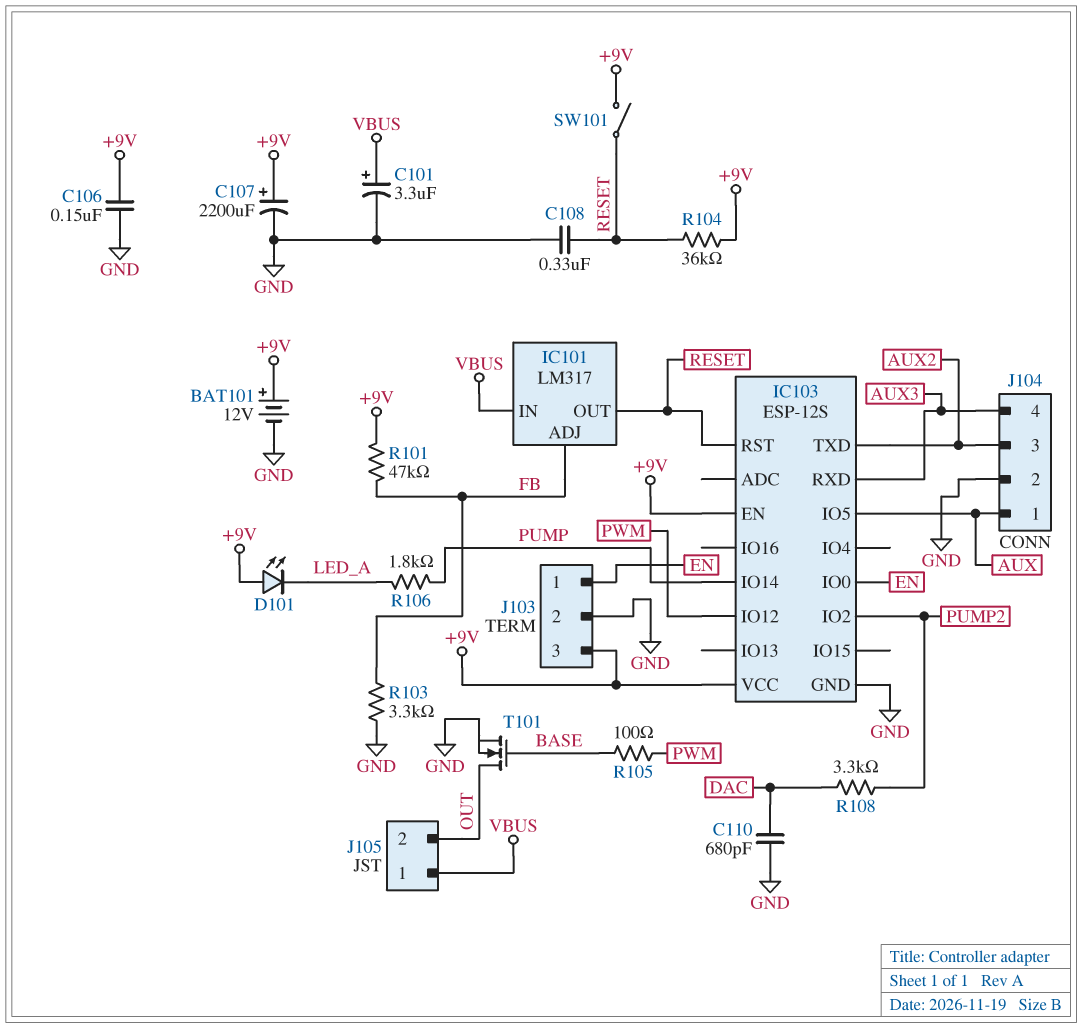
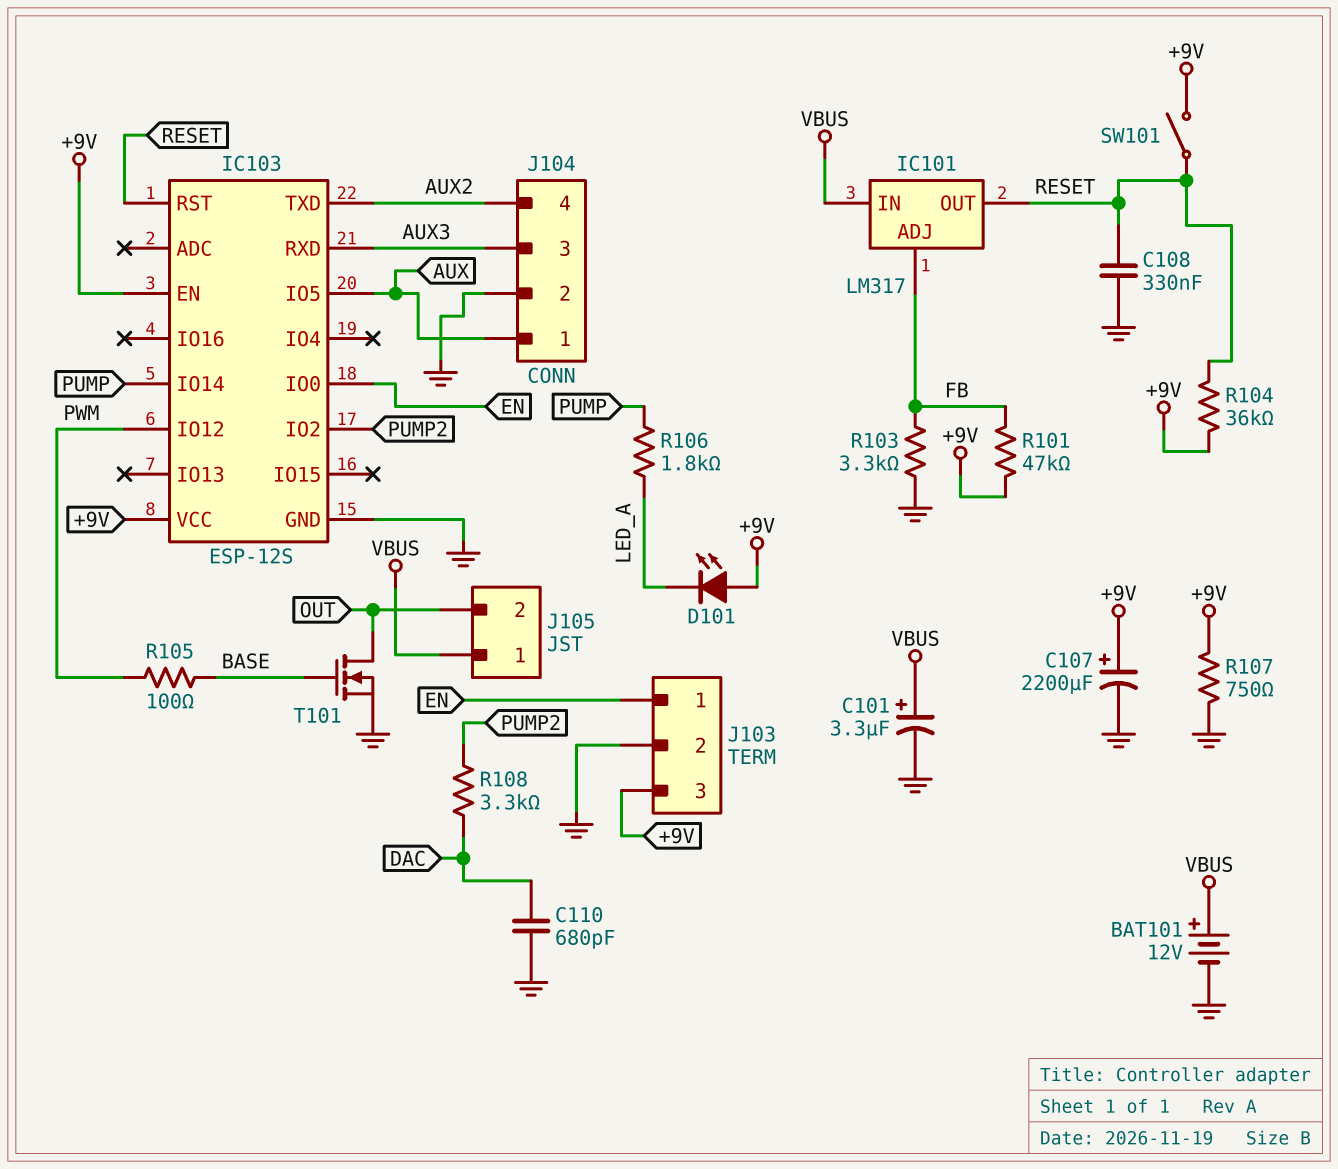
BAT101: 12V (plus +9V, minus GND) -> 12V (plus VBUS, minus GND)
C106: 150nF (+9V, GND) -> none
J104 pin 3: AUX2 -> AUX3
J104 pin 4: AUX3 -> AUX2
R107: none -> 750 (+9V, GND)

